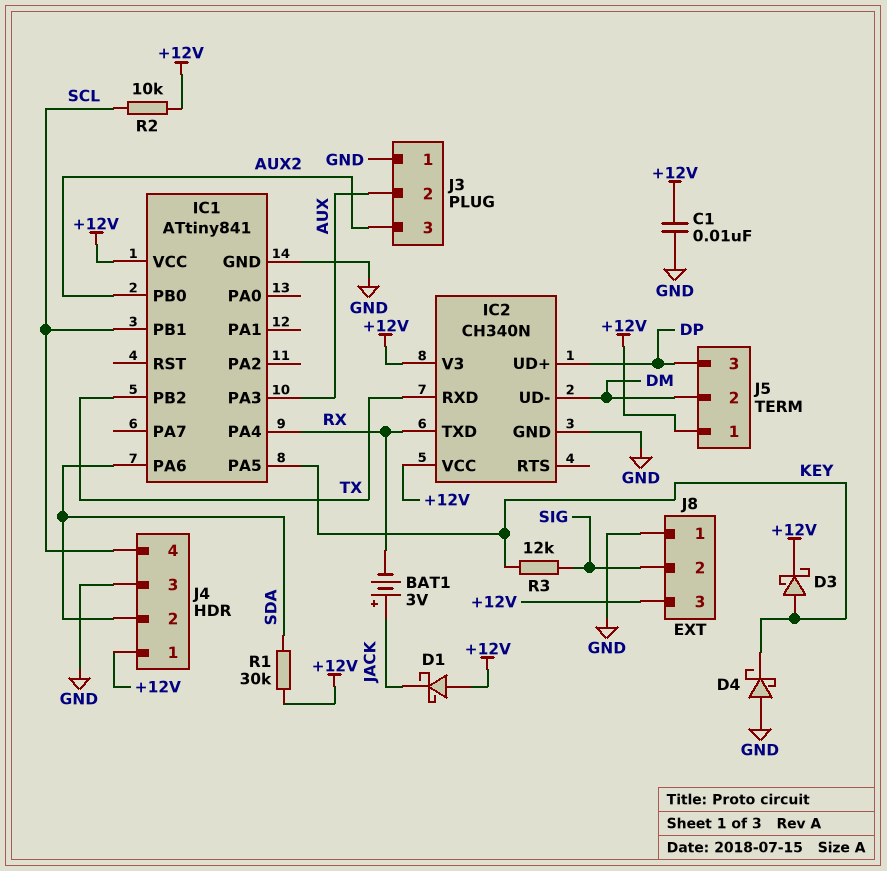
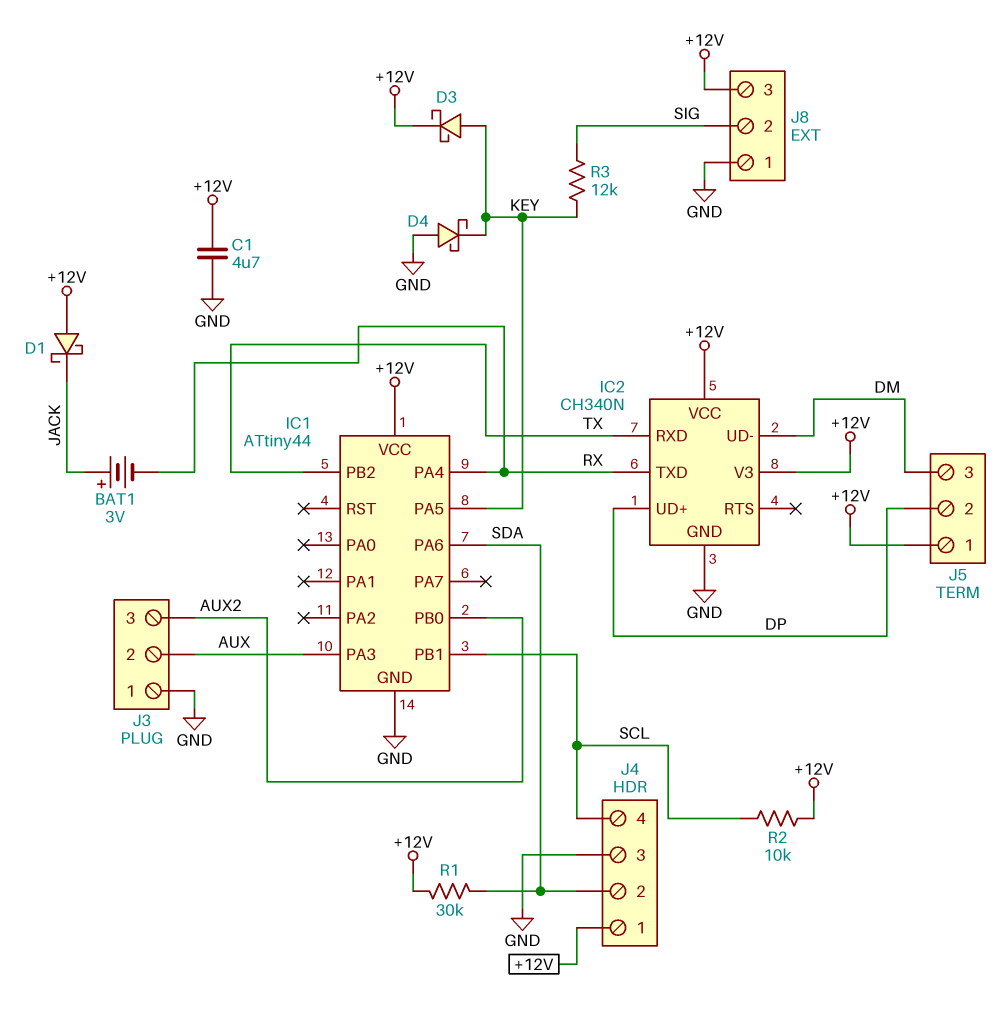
C1: 10nF (+12V, GND) -> 4.7uF (+12V, GND)
IC1: ATtiny841 -> ATtiny44
J5 pin 2: DM -> DP
J5 pin 3: DP -> DM

